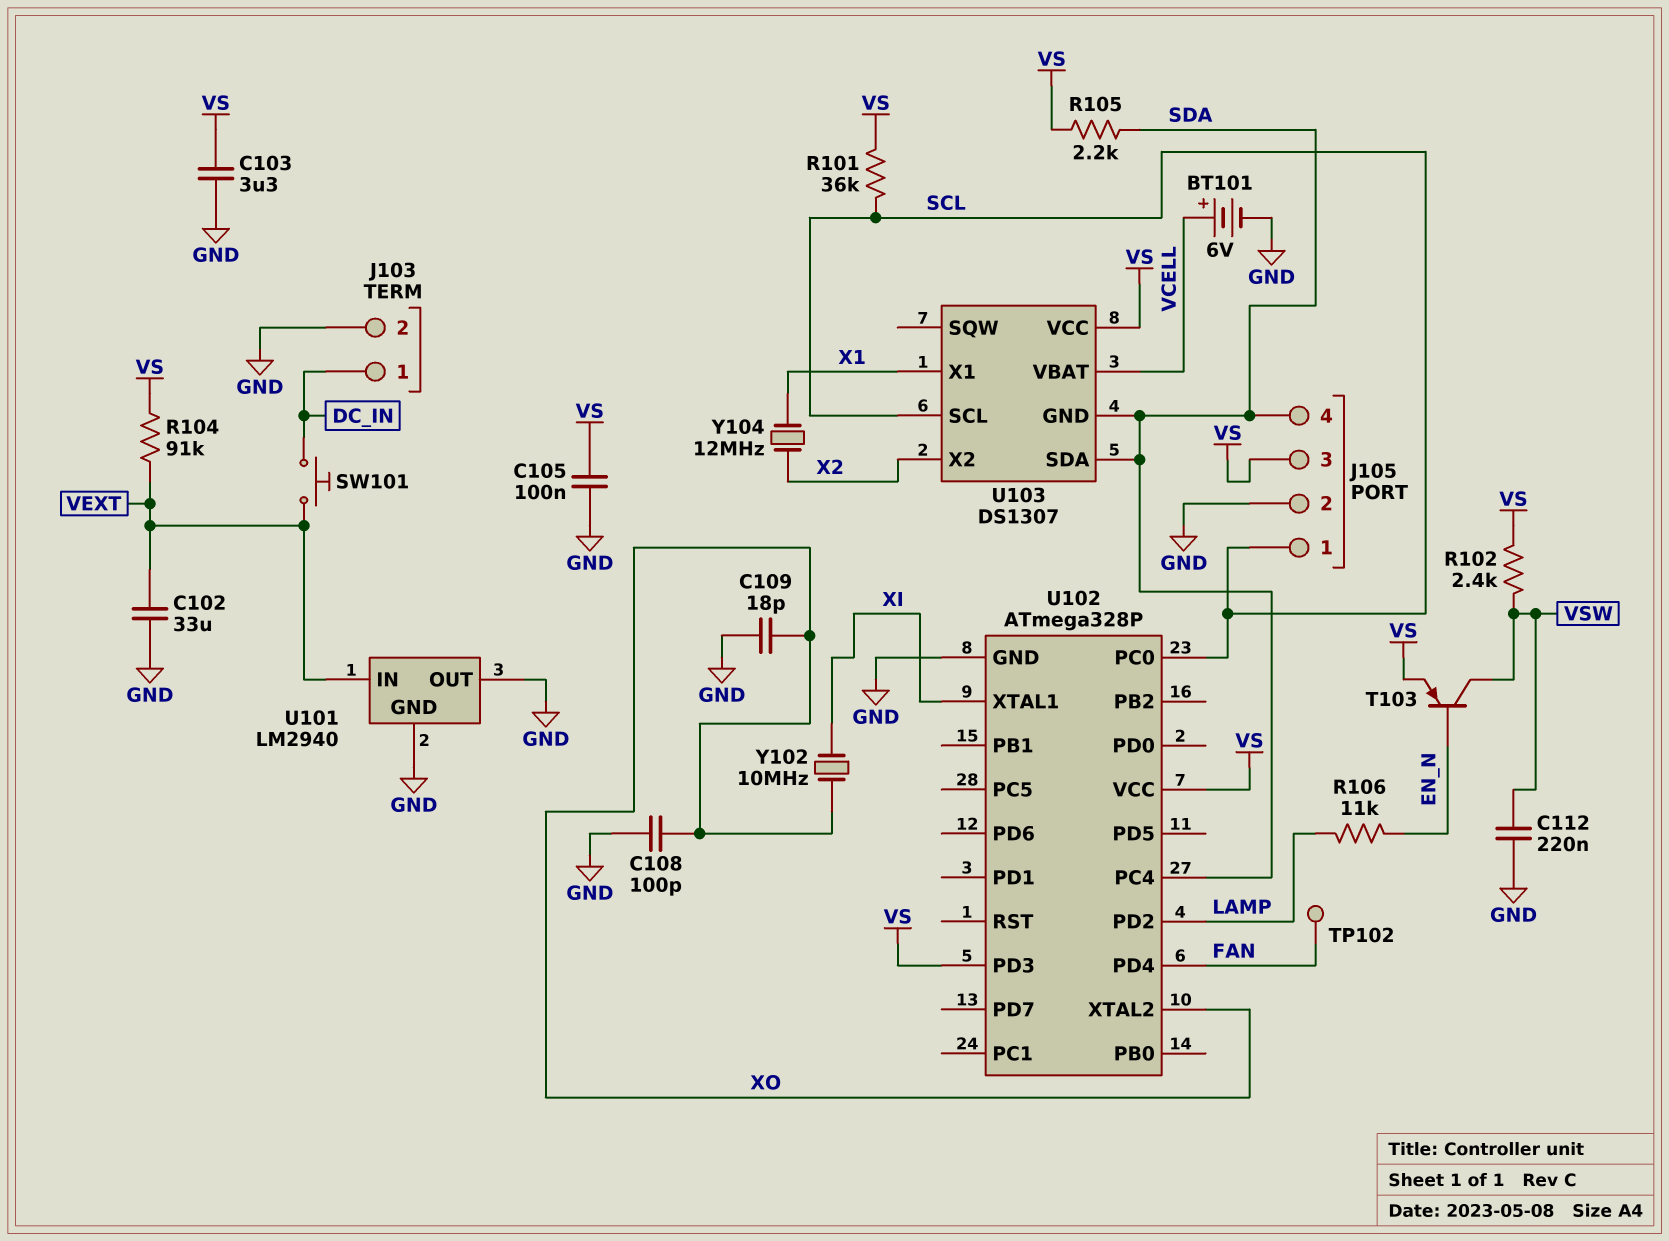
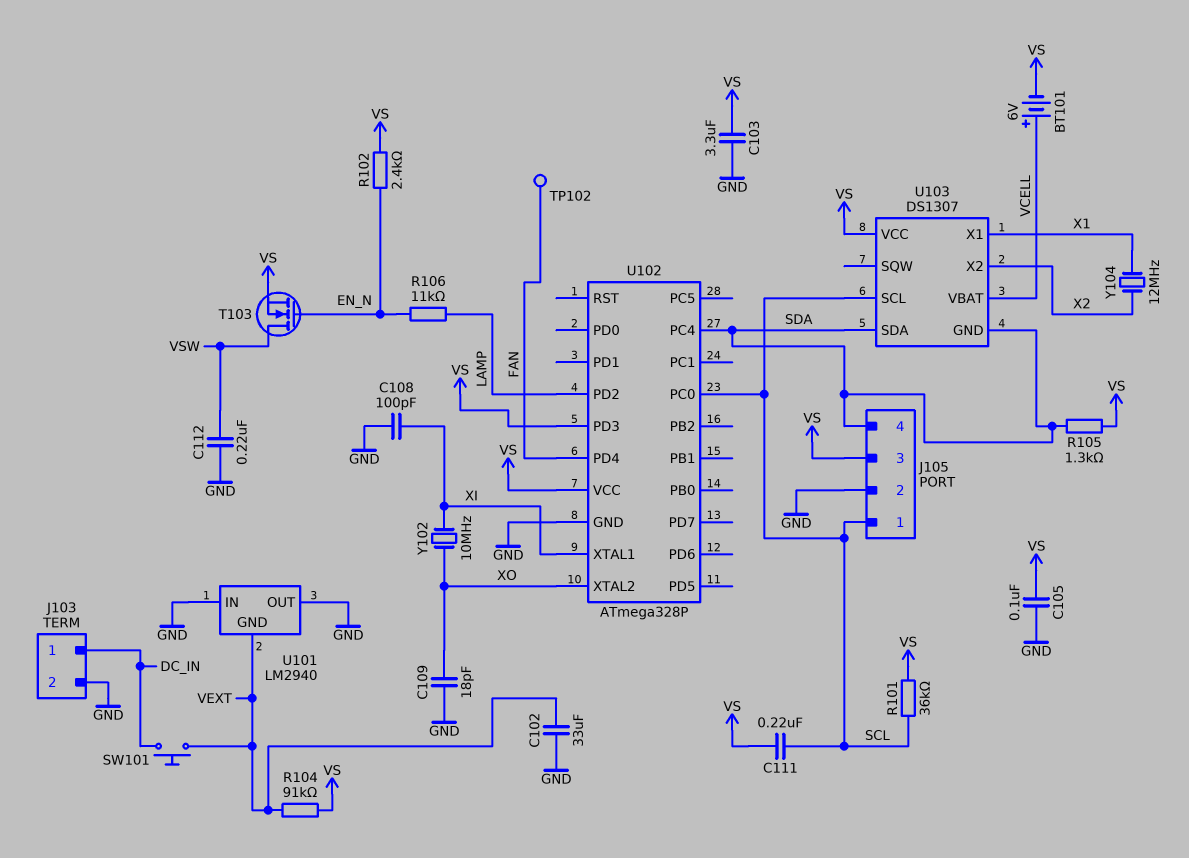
BT101: 6V (plus VCELL, minus GND) -> 6V (plus VCELL, minus VS)
C108: 100pF (GND, XO) -> 100pF (GND, XI)
C111: none -> 220nF (SCL, VS)
R102: 2.4k (VS, VSW) -> 2.4k (EN_N, VS)
R105: 2.2k (SDA, VS) -> 1.3k (SDA, VS)
T103: PNP (B EN_N, C VSW, E VS) -> NMOS (G EN_N, D VSW, S VS)
U101 pin GND: GND -> VEXT
U101 pin IN: VEXT -> GND

